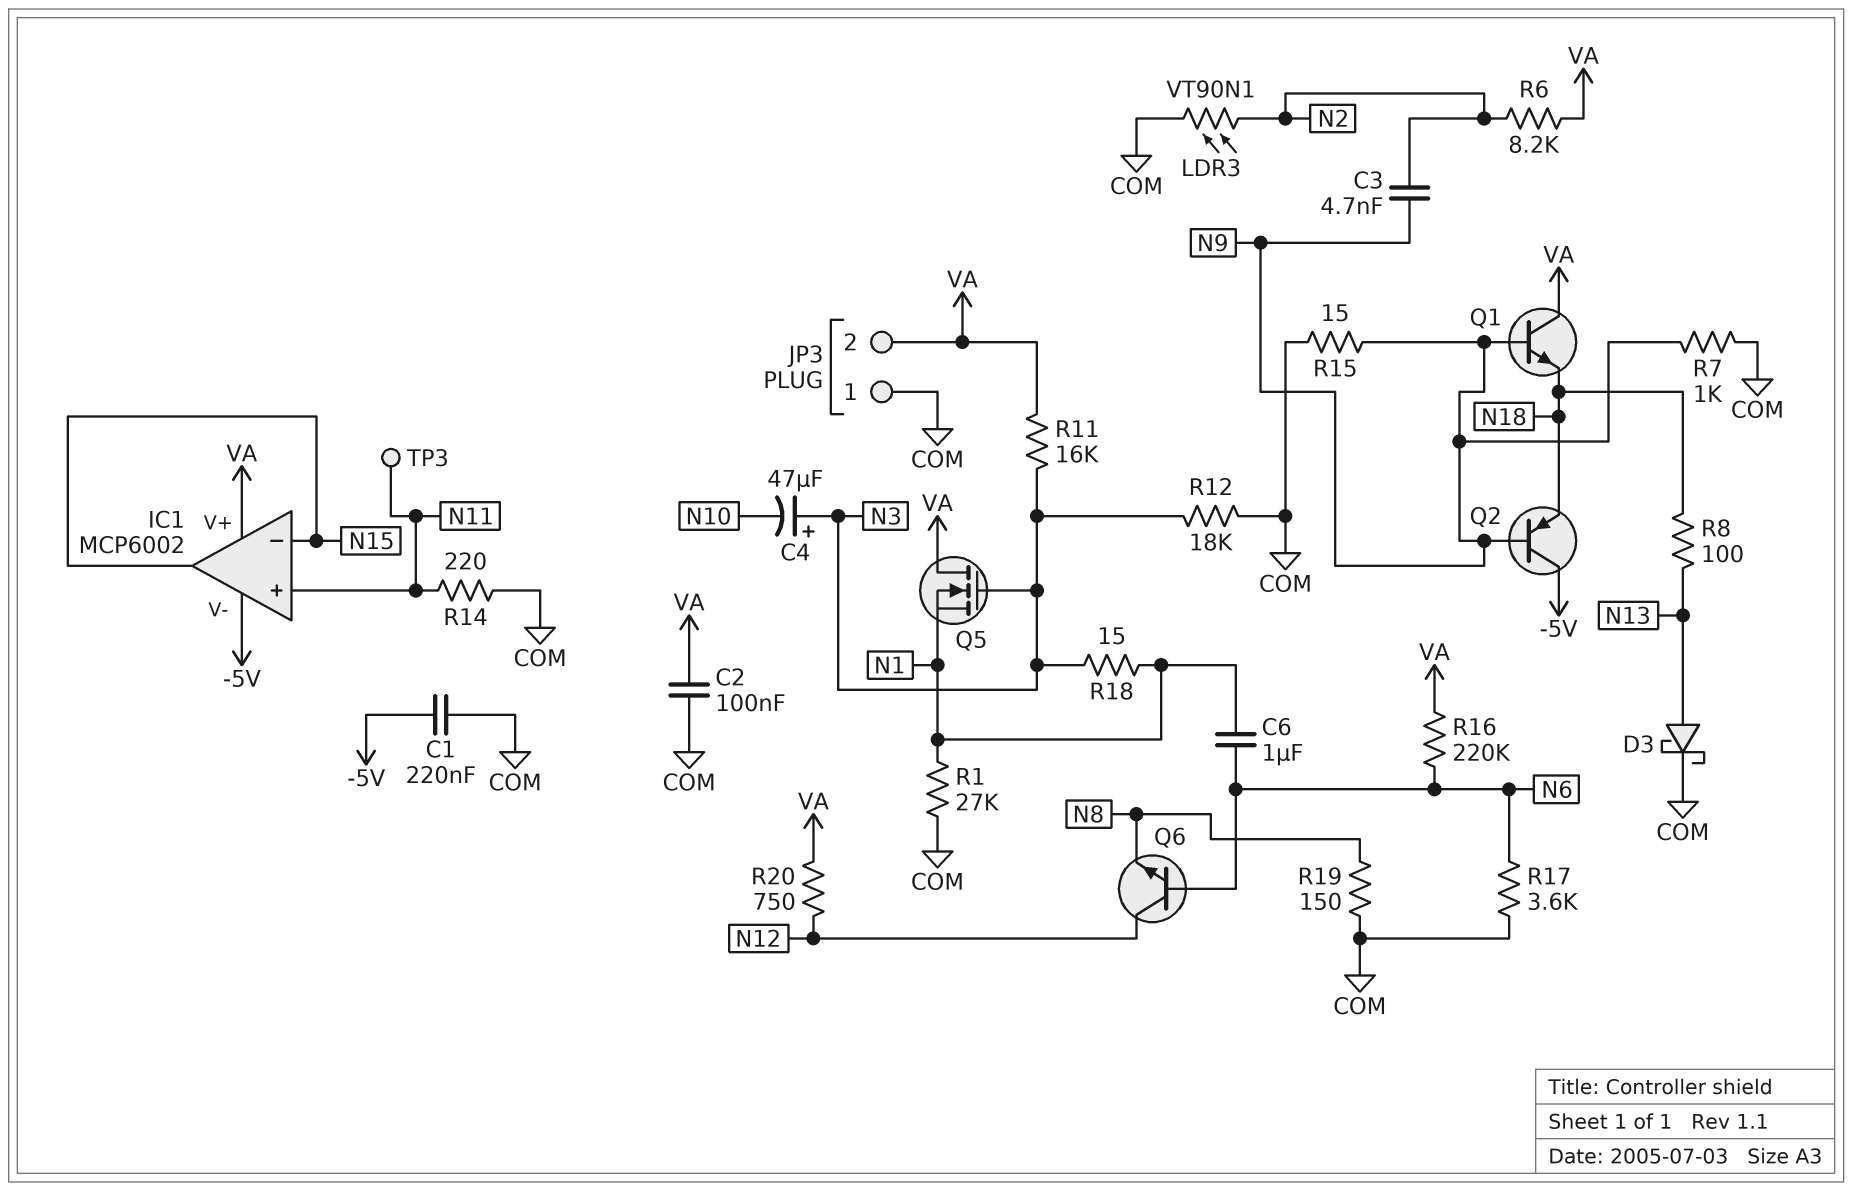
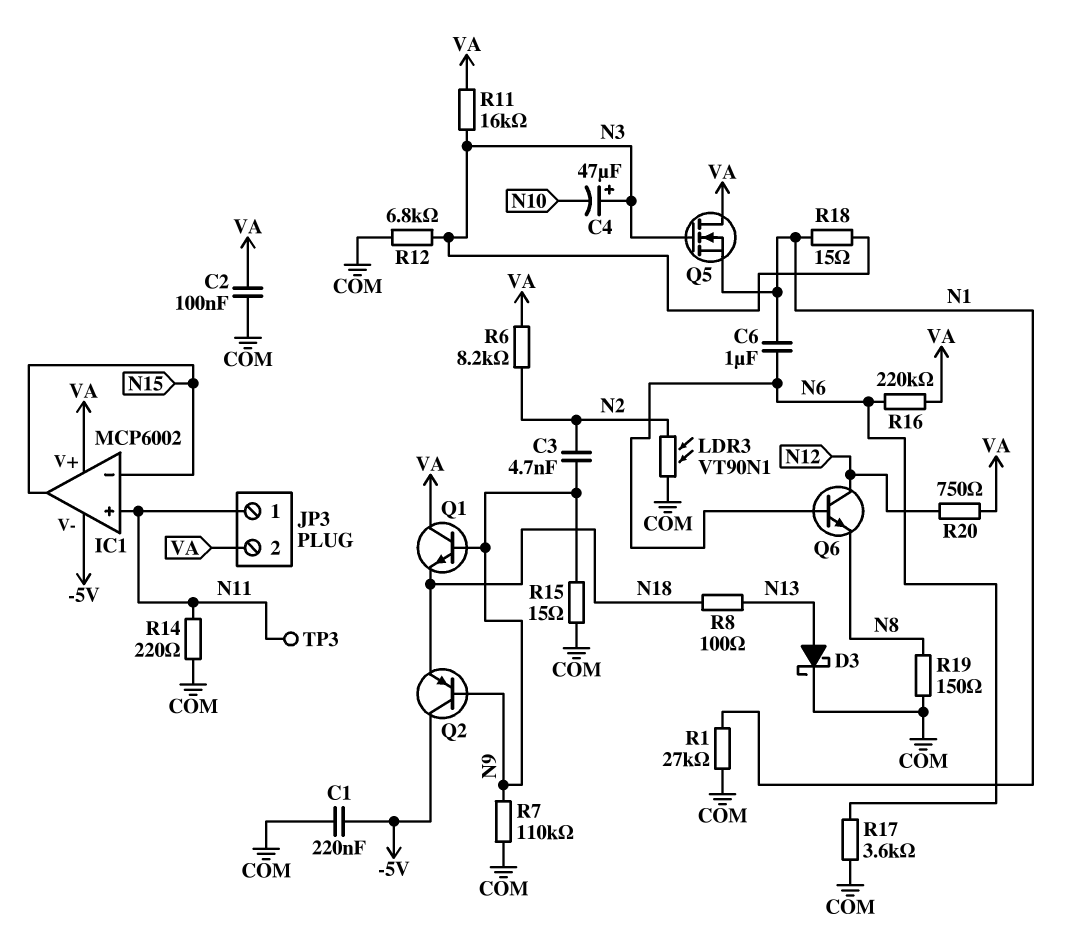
JP3 pin 1: COM -> N11
R7: 1k (COM, N9) -> 110k (COM, N9)
R12: 18k (COM, N3) -> 6.8k (COM, N3)

